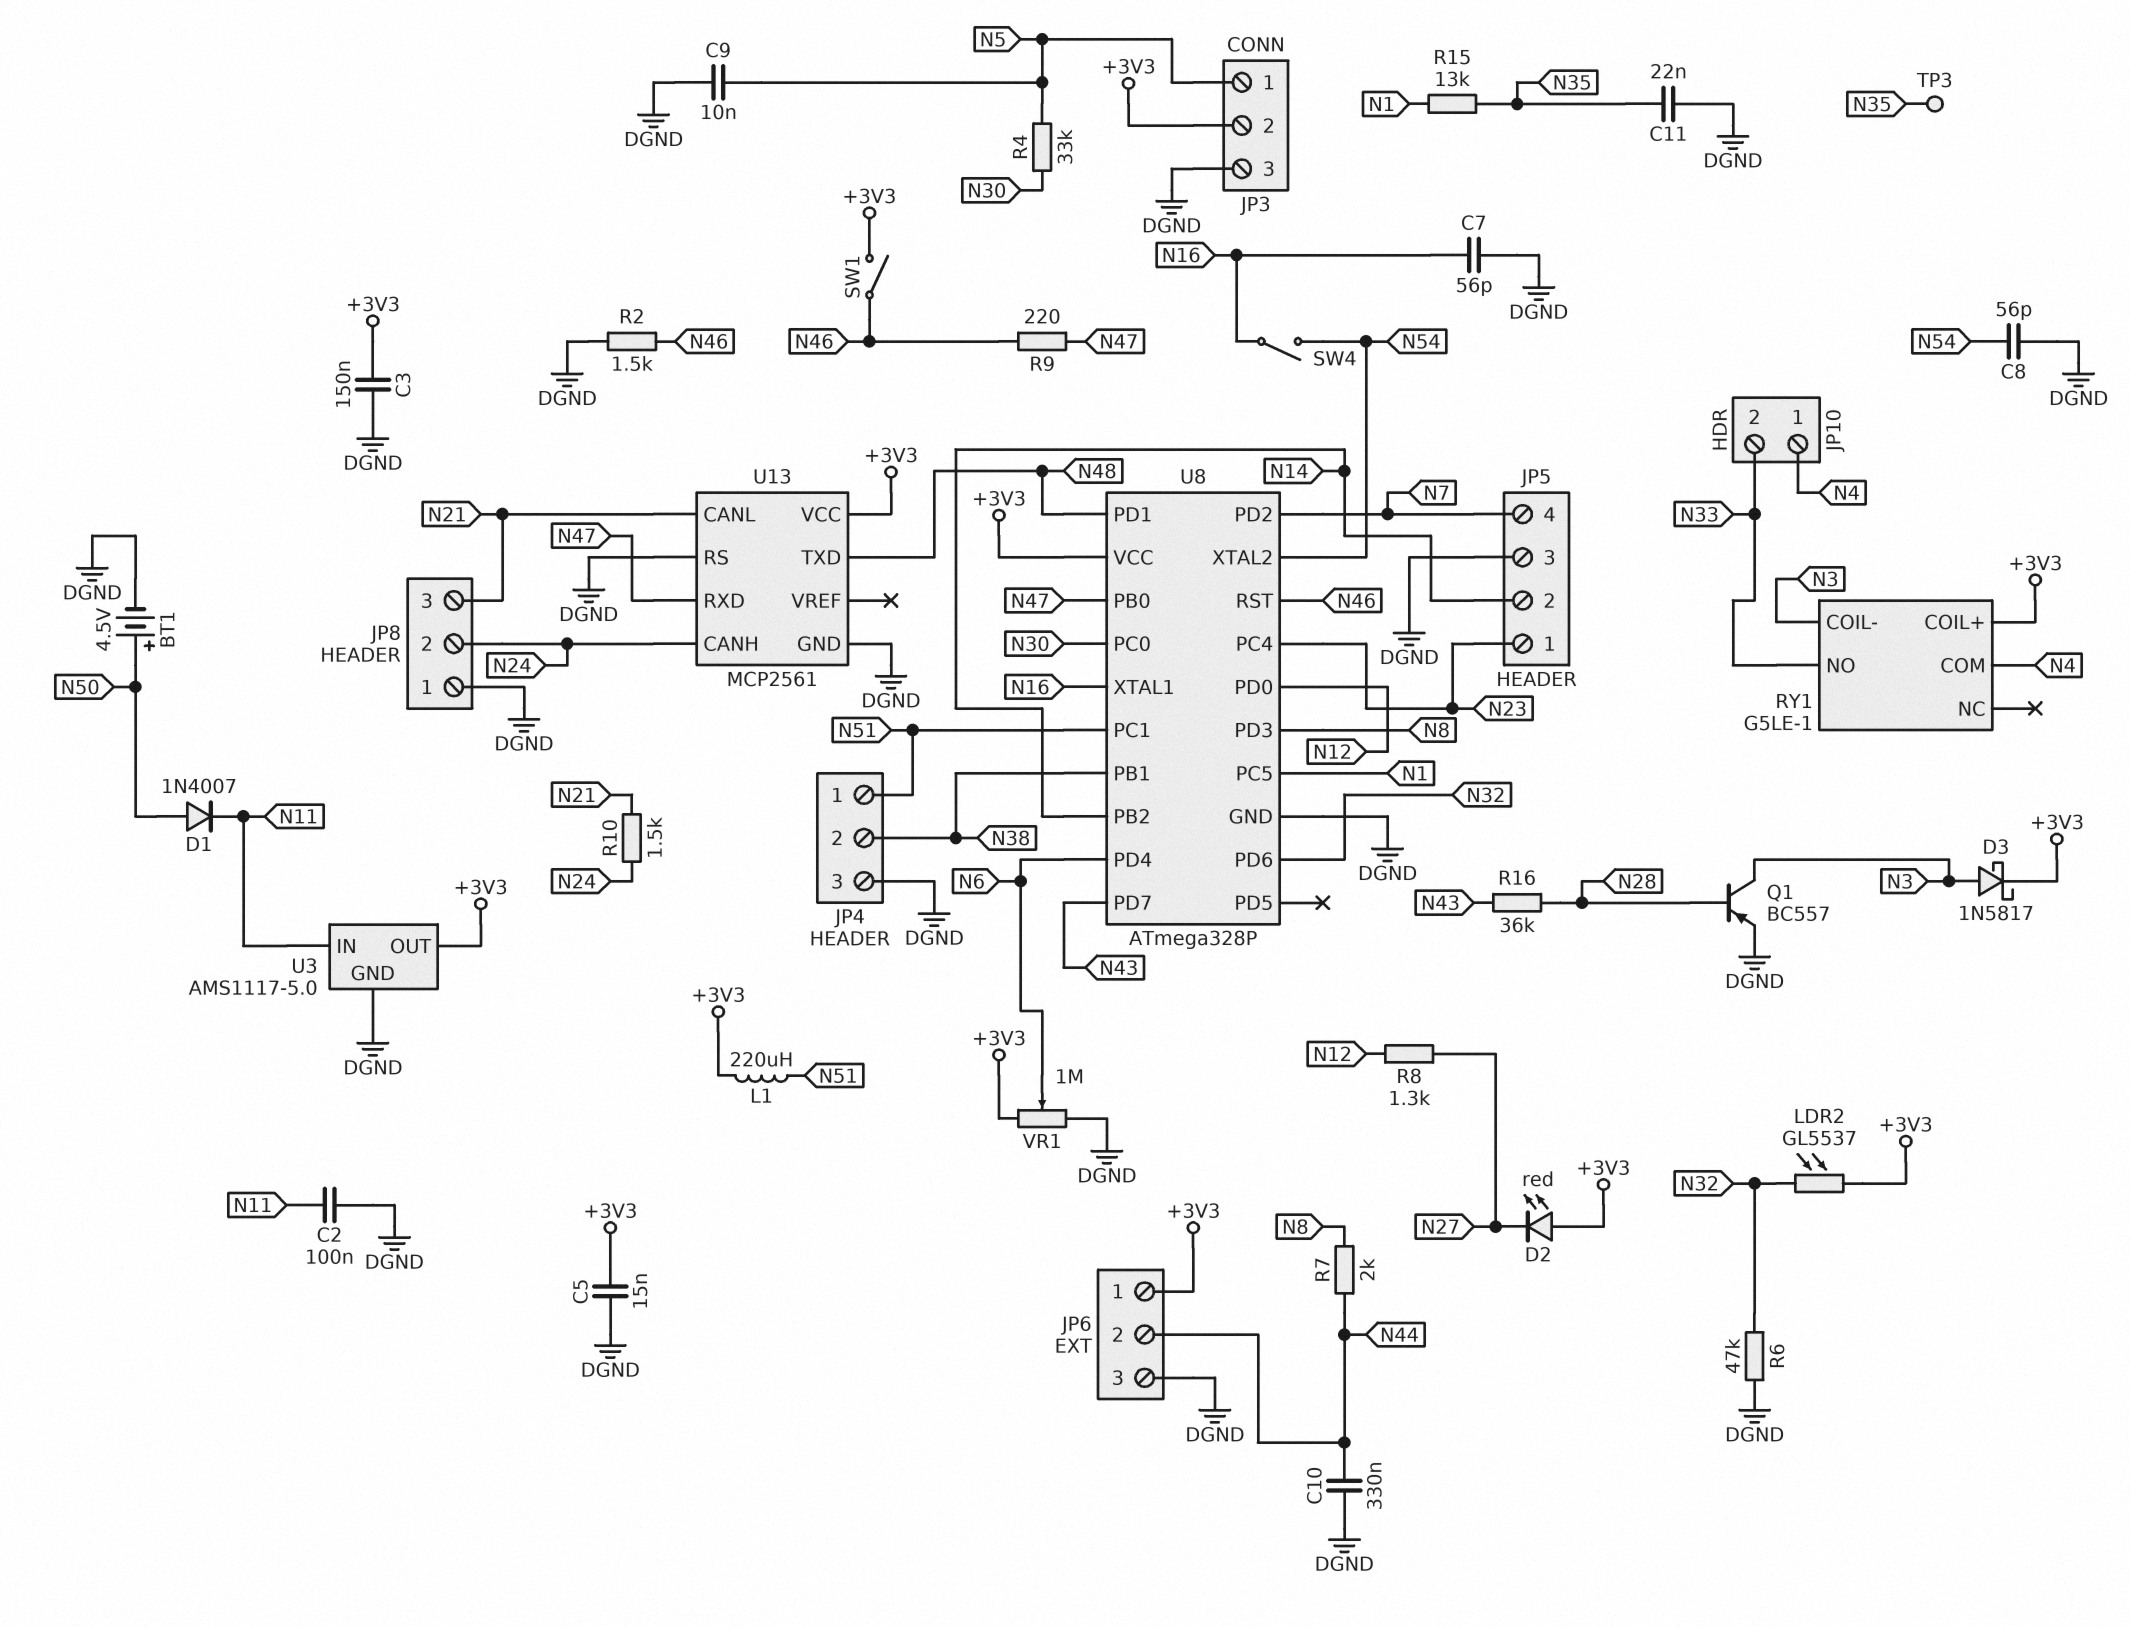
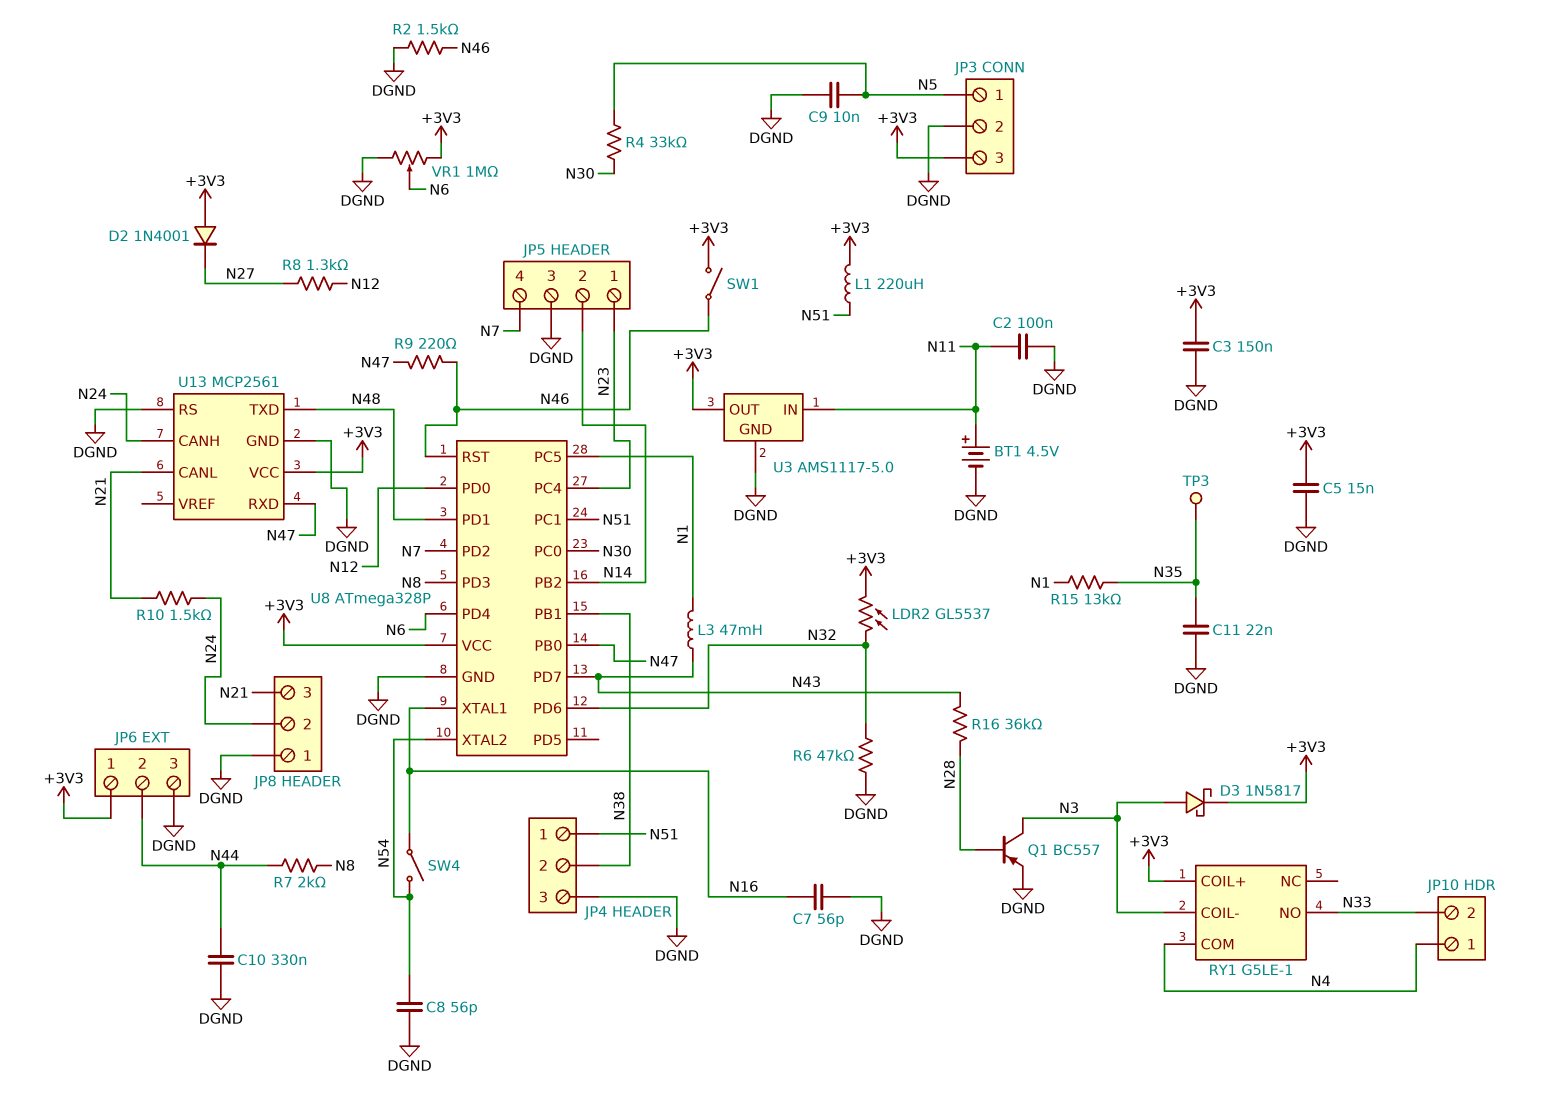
BT1: 4.5V (plus N50, minus DGND) -> 4.5V (plus N11, minus DGND)
D1: diode 1N4007 (A N50, K N11) -> none
D2: LED red (A +3V3, K N27) -> diode 1N4001 (A +3V3, K N27)
JP3 pin 2: +3V3 -> DGND
JP3 pin 3: DGND -> +3V3
L3: none -> 47mH (N1, N43)

